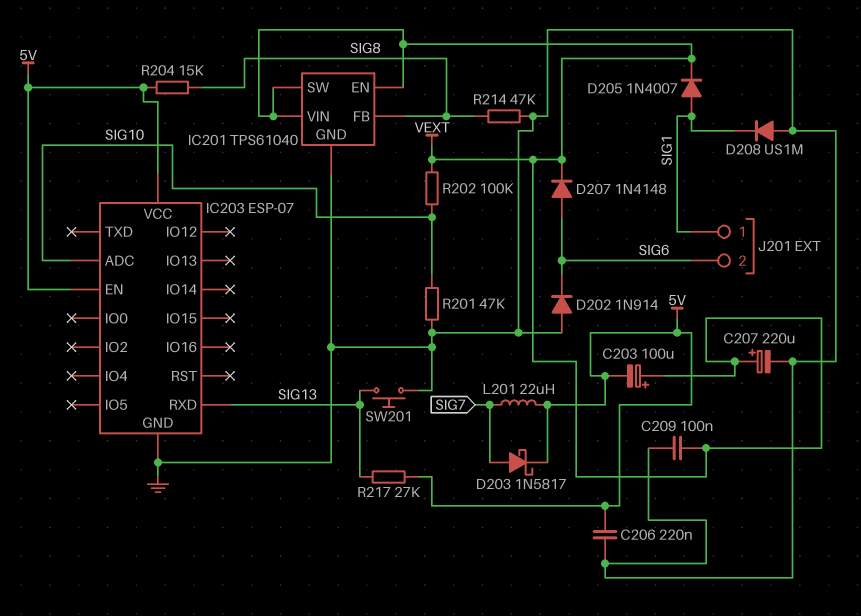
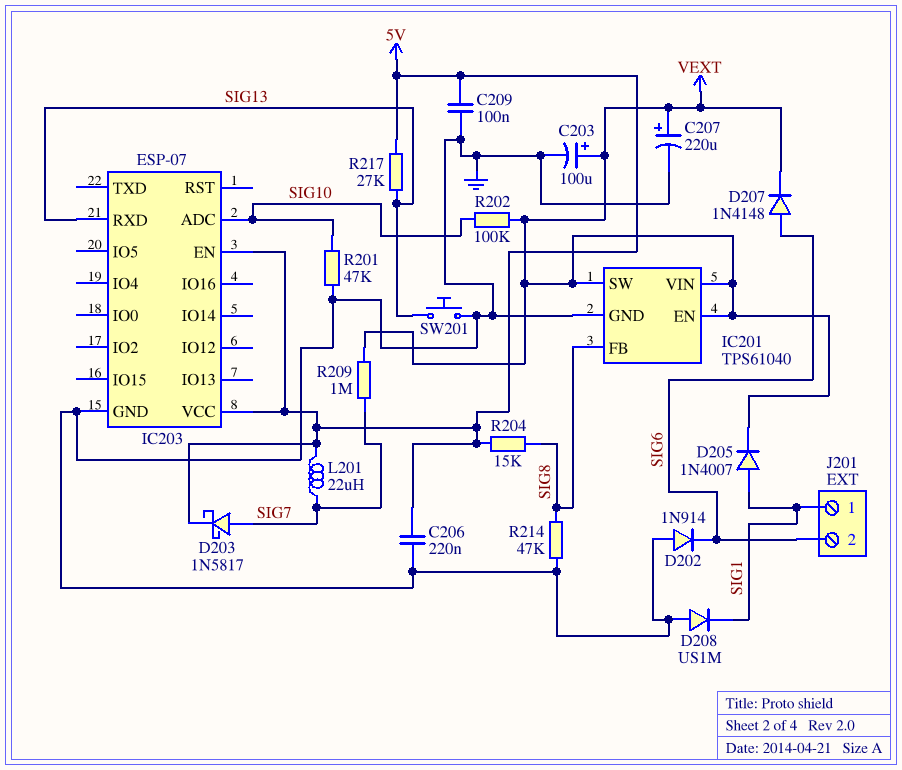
C203: 100uF (plus VEXT, minus 5V) -> 100uF (plus VEXT, minus GND)
C209: 100nF (GND, VEXT) -> 100nF (5V, GND)
R209: none -> 1M (SIG7, VEXT)

